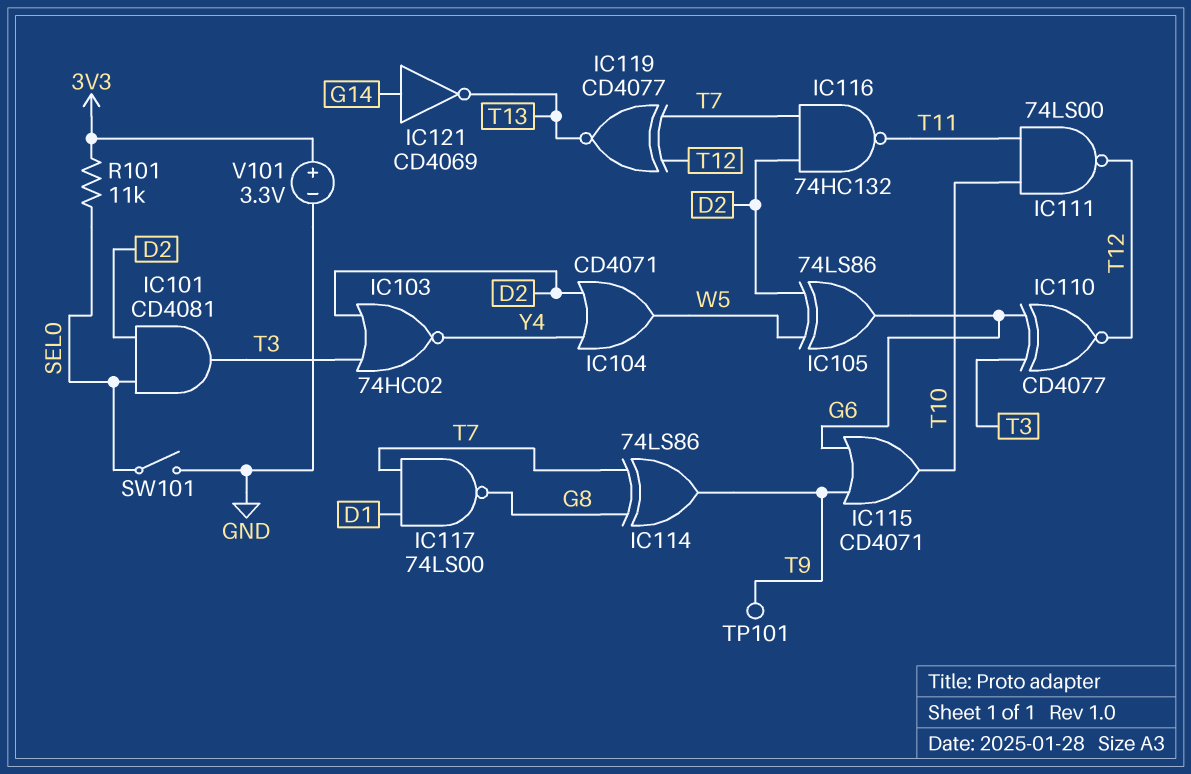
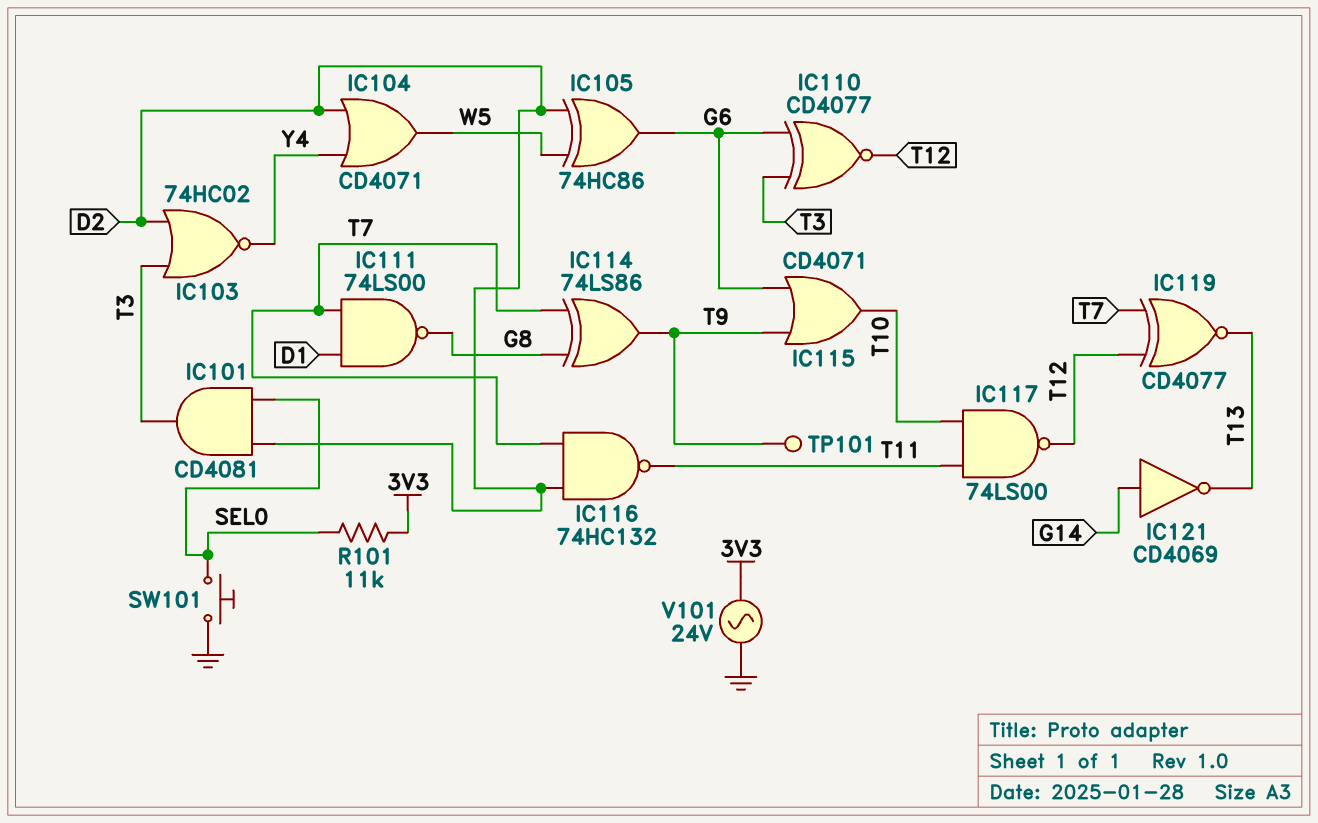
IC105: XOR 74LS86 (in D2, in W5, out G6) -> XOR 74HC86 (in D2, in W5, out G6)
IC111: NAND 74LS00 (in T10, in T11, out T12) -> NAND 74LS00 (in D1, in T7, out G8)
IC117: NAND 74LS00 (in D1, in T7, out G8) -> NAND 74LS00 (in T10, in T11, out T12)
SW101: switch (GND, SEL0) -> button (GND, SEL0)
V101: 3.3V (plus 3V3, minus GND) -> AC 24V (3V3, GND)

